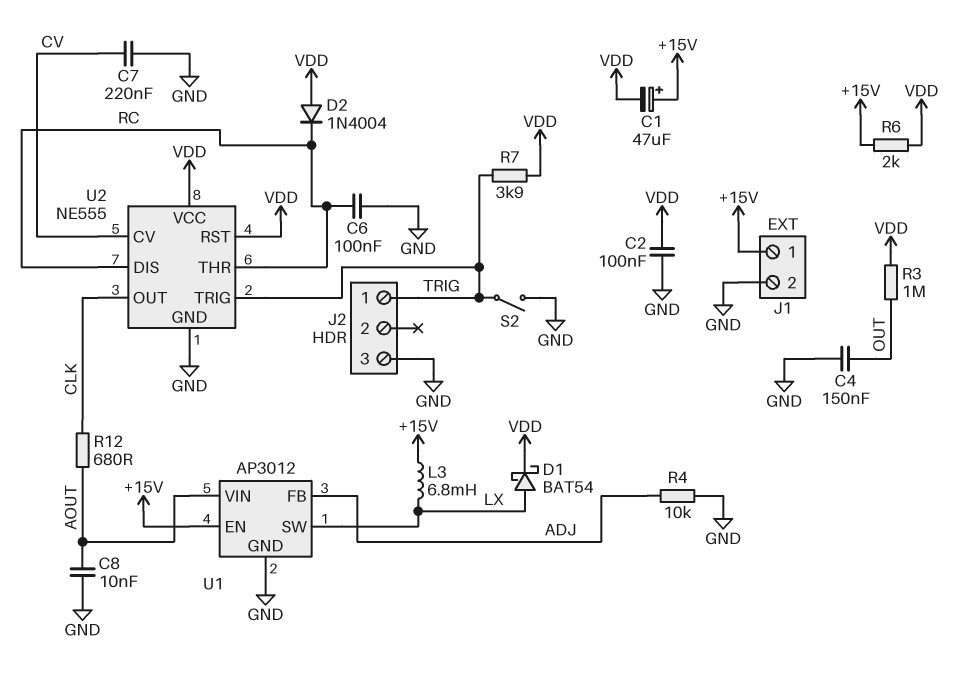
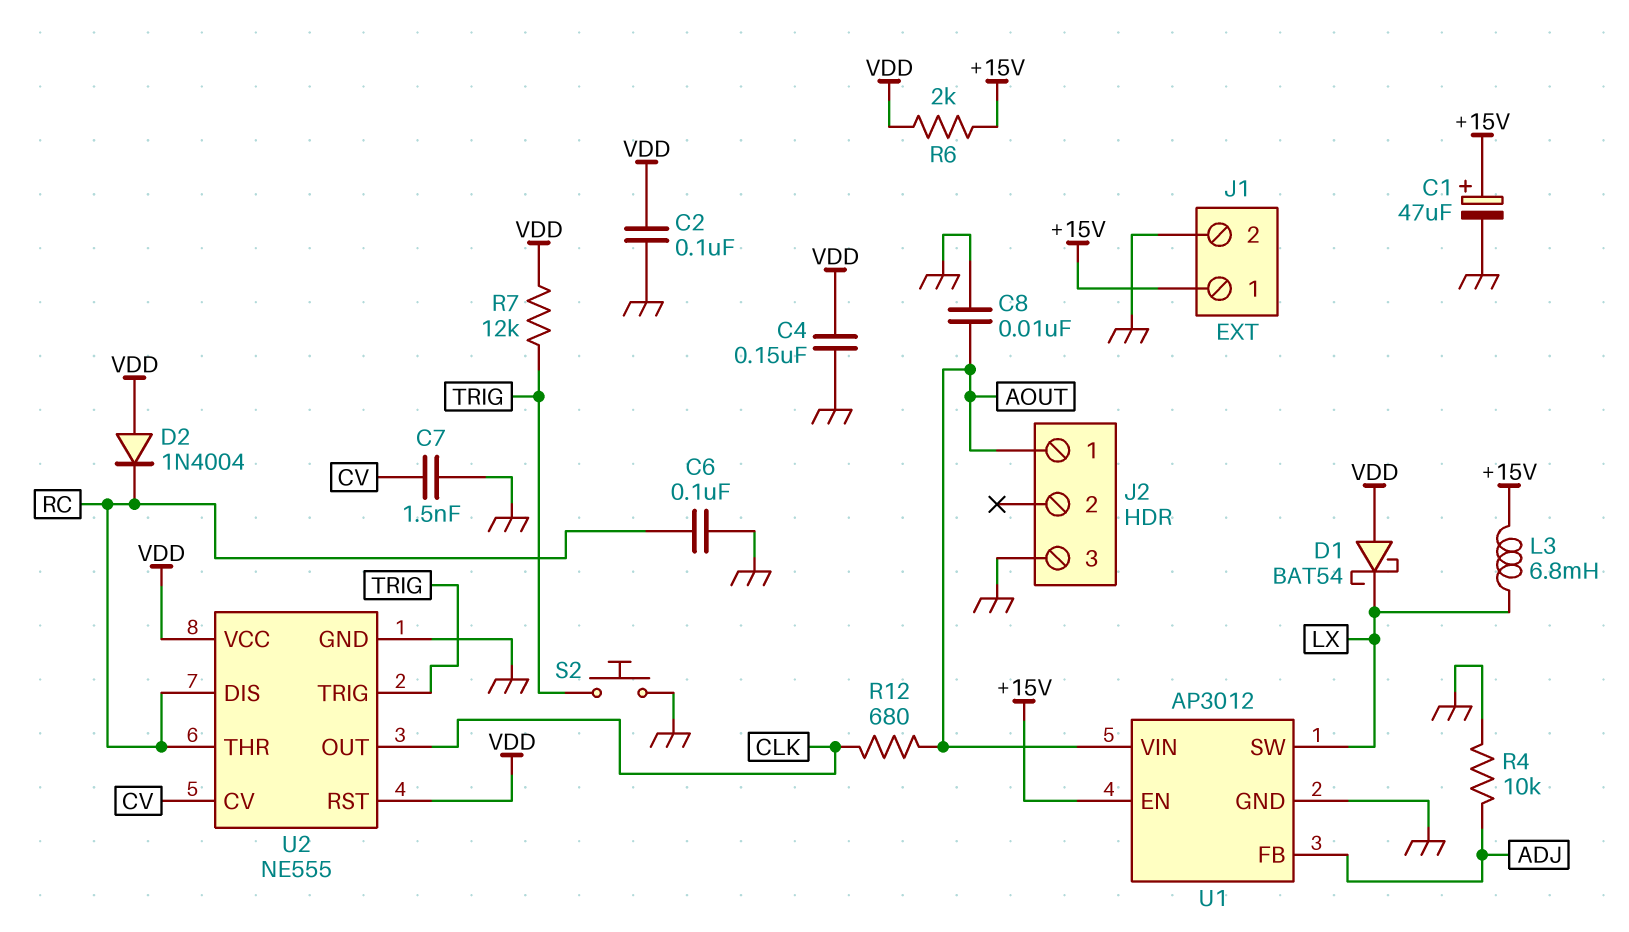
C1: 47uF (plus +15V, minus VDD) -> 47uF (plus +15V, minus GND)
C4: 150nF (GND, OUT) -> 150nF (GND, VDD)
C7: 220nF (CV, GND) -> 1.5nF (CV, GND)
D1: schottky BAT54 (A LX, K VDD) -> schottky BAT54 (A VDD, K LX)
J2 pin 1: TRIG -> AOUT
R3: 1M (OUT, VDD) -> none
R7: 3.9k (TRIG, VDD) -> 12k (TRIG, VDD)
S2: switch (GND, TRIG) -> button (GND, TRIG)

